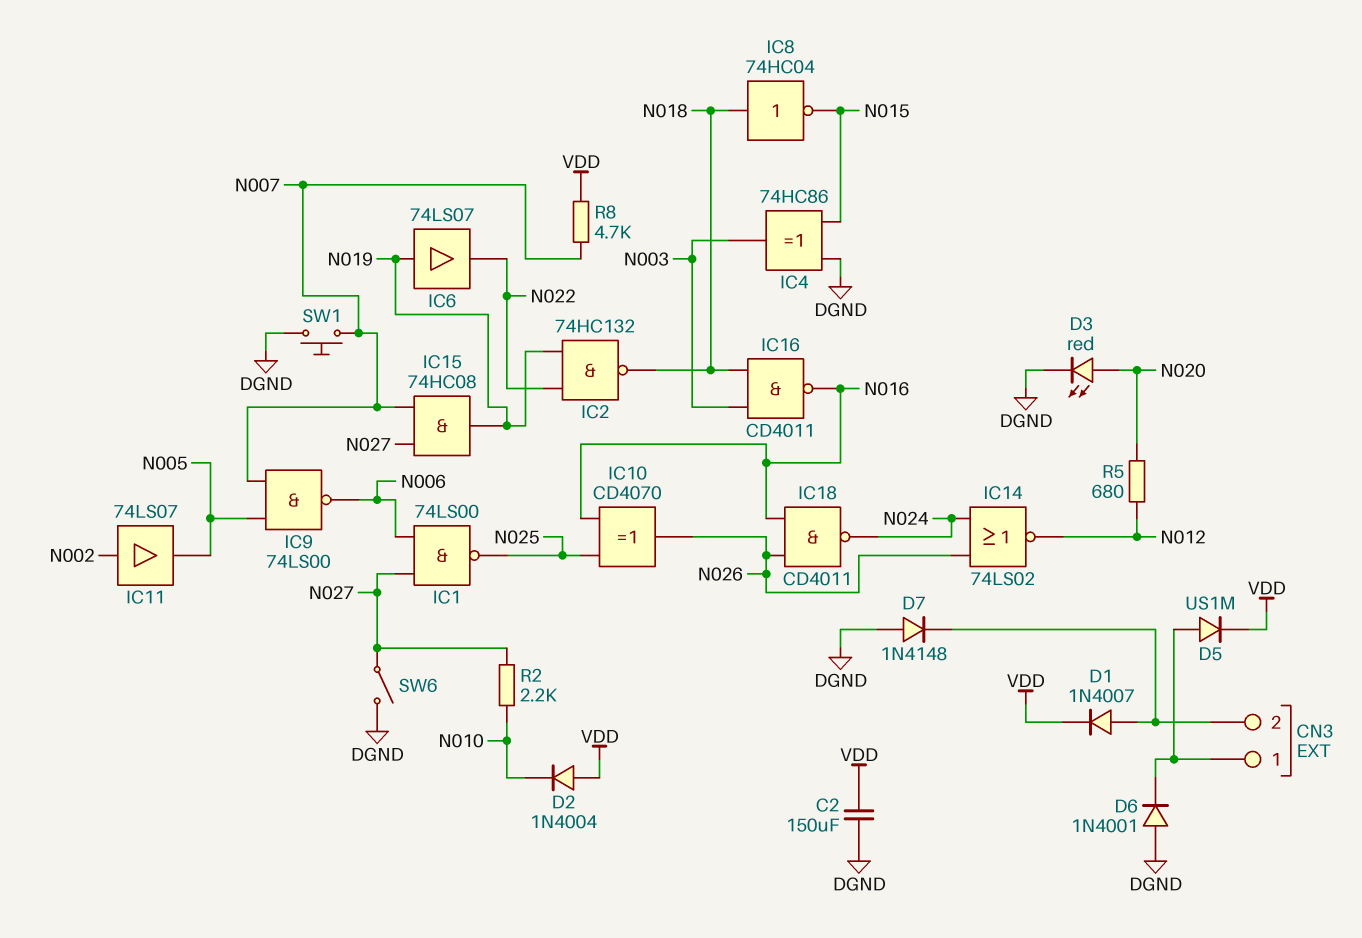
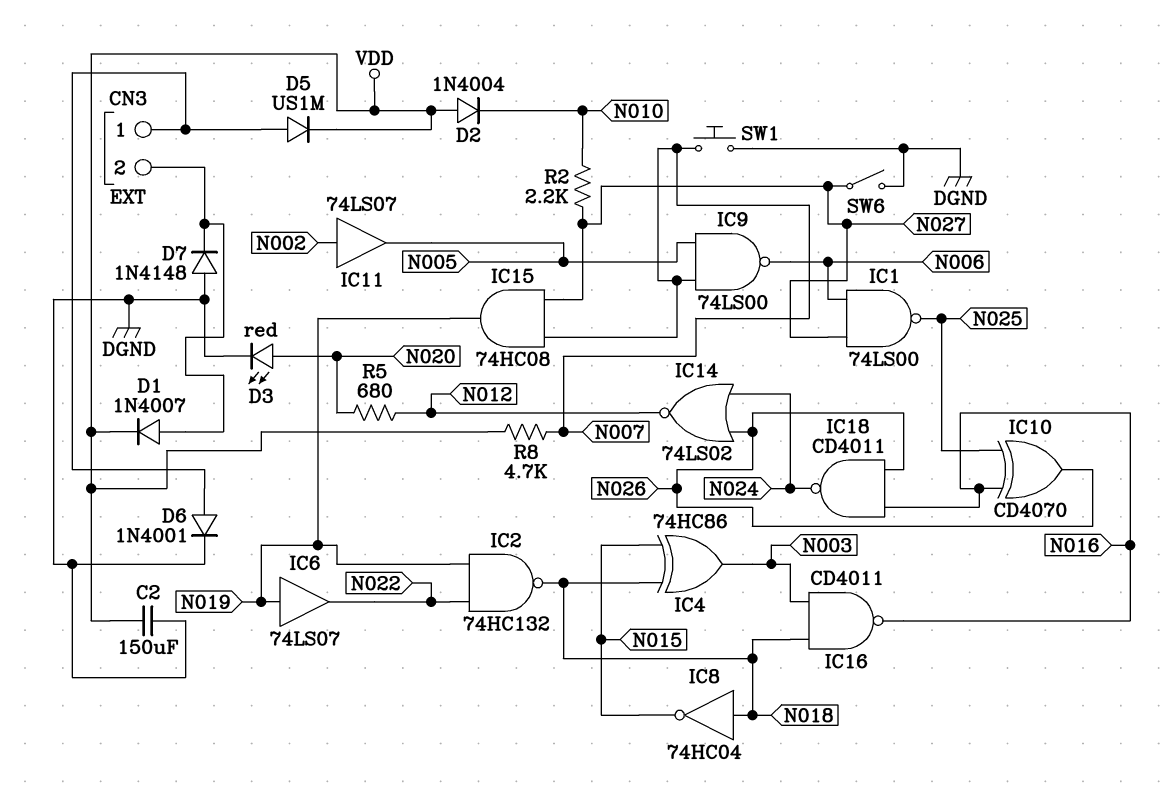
D6: diode 1N4001 (A DGND, K CN3/1) -> diode 1N4001 (A CN3/1, K DGND)
IC4: XOR 74HC86 (in DGND, in N015, out N003) -> XOR 74HC86 (in N015, in N018, out N003)

